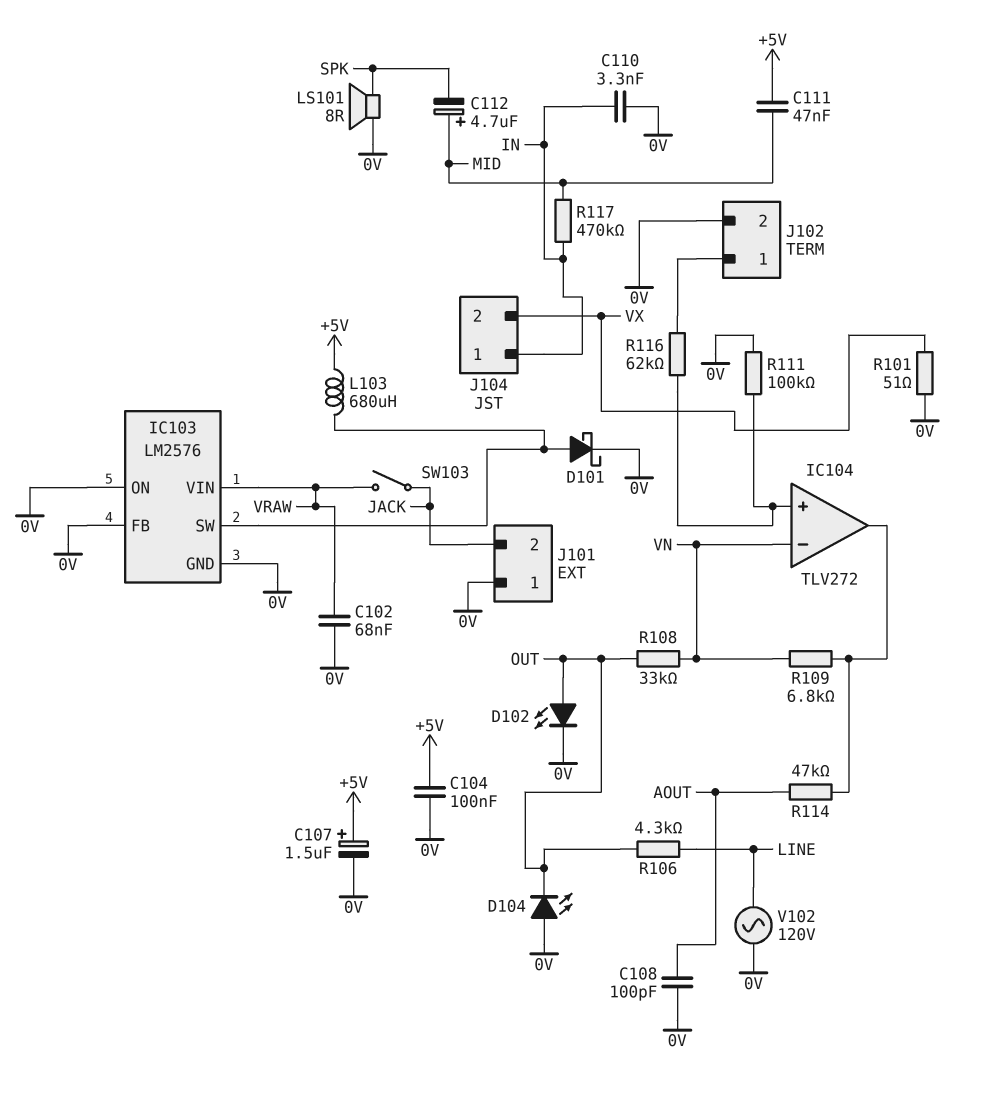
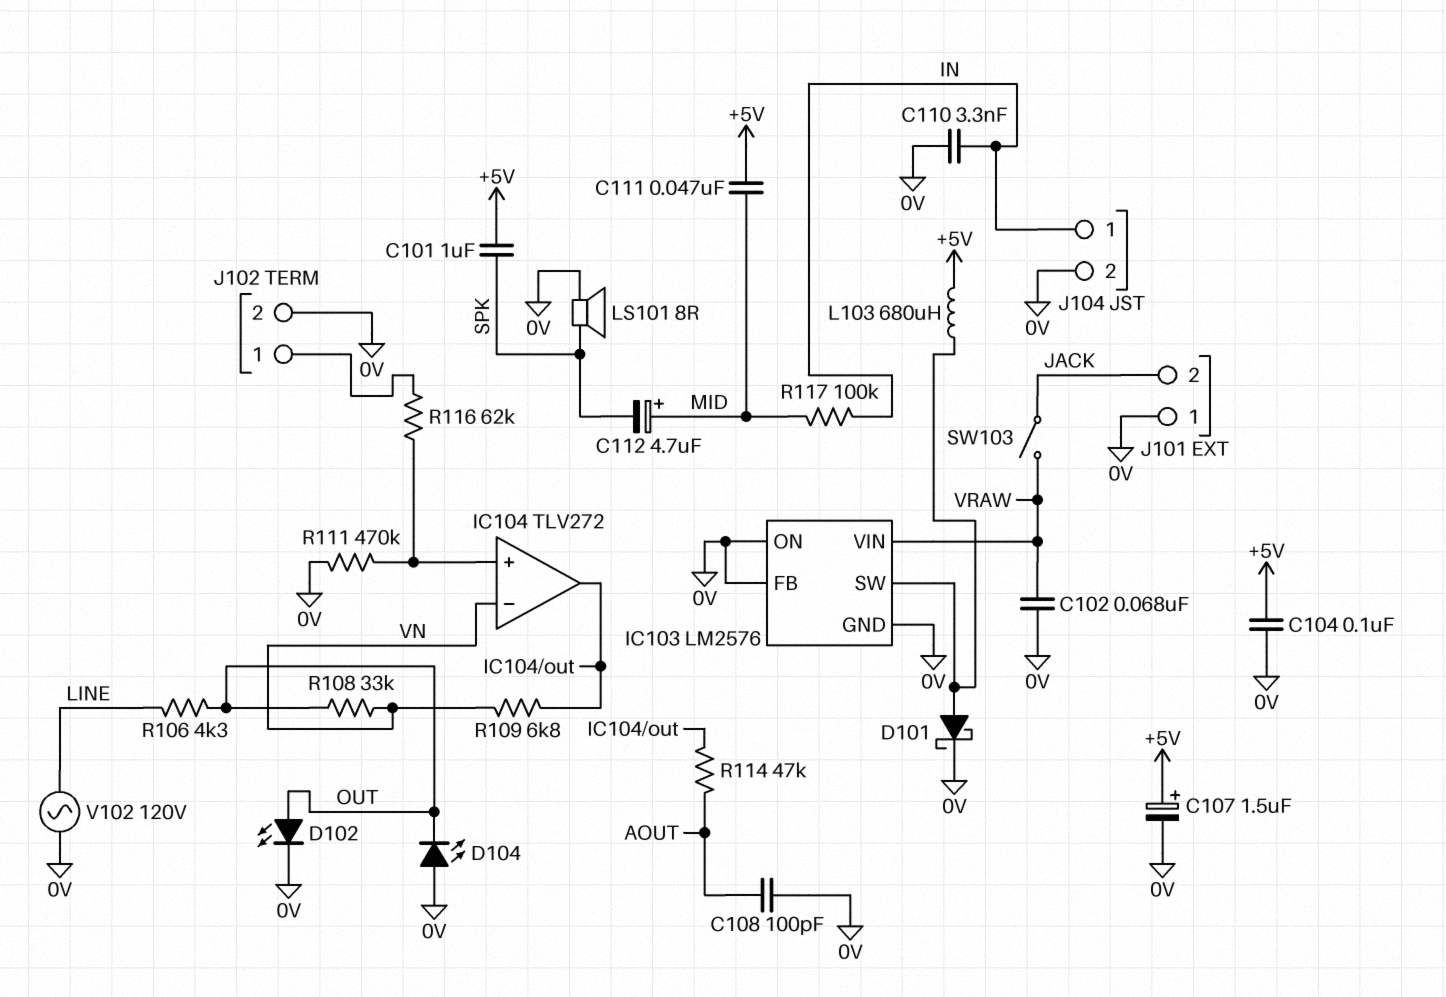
C101: none -> 1uF (+5V, SPK)
J104 pin 2: VX -> 0V
R101: 51 (0V, VX) -> none
R111: 100k (0V, IC104/in+) -> 470k (0V, IC104/in+)
R117: 470k (IN, MID) -> 100k (IN, MID)

